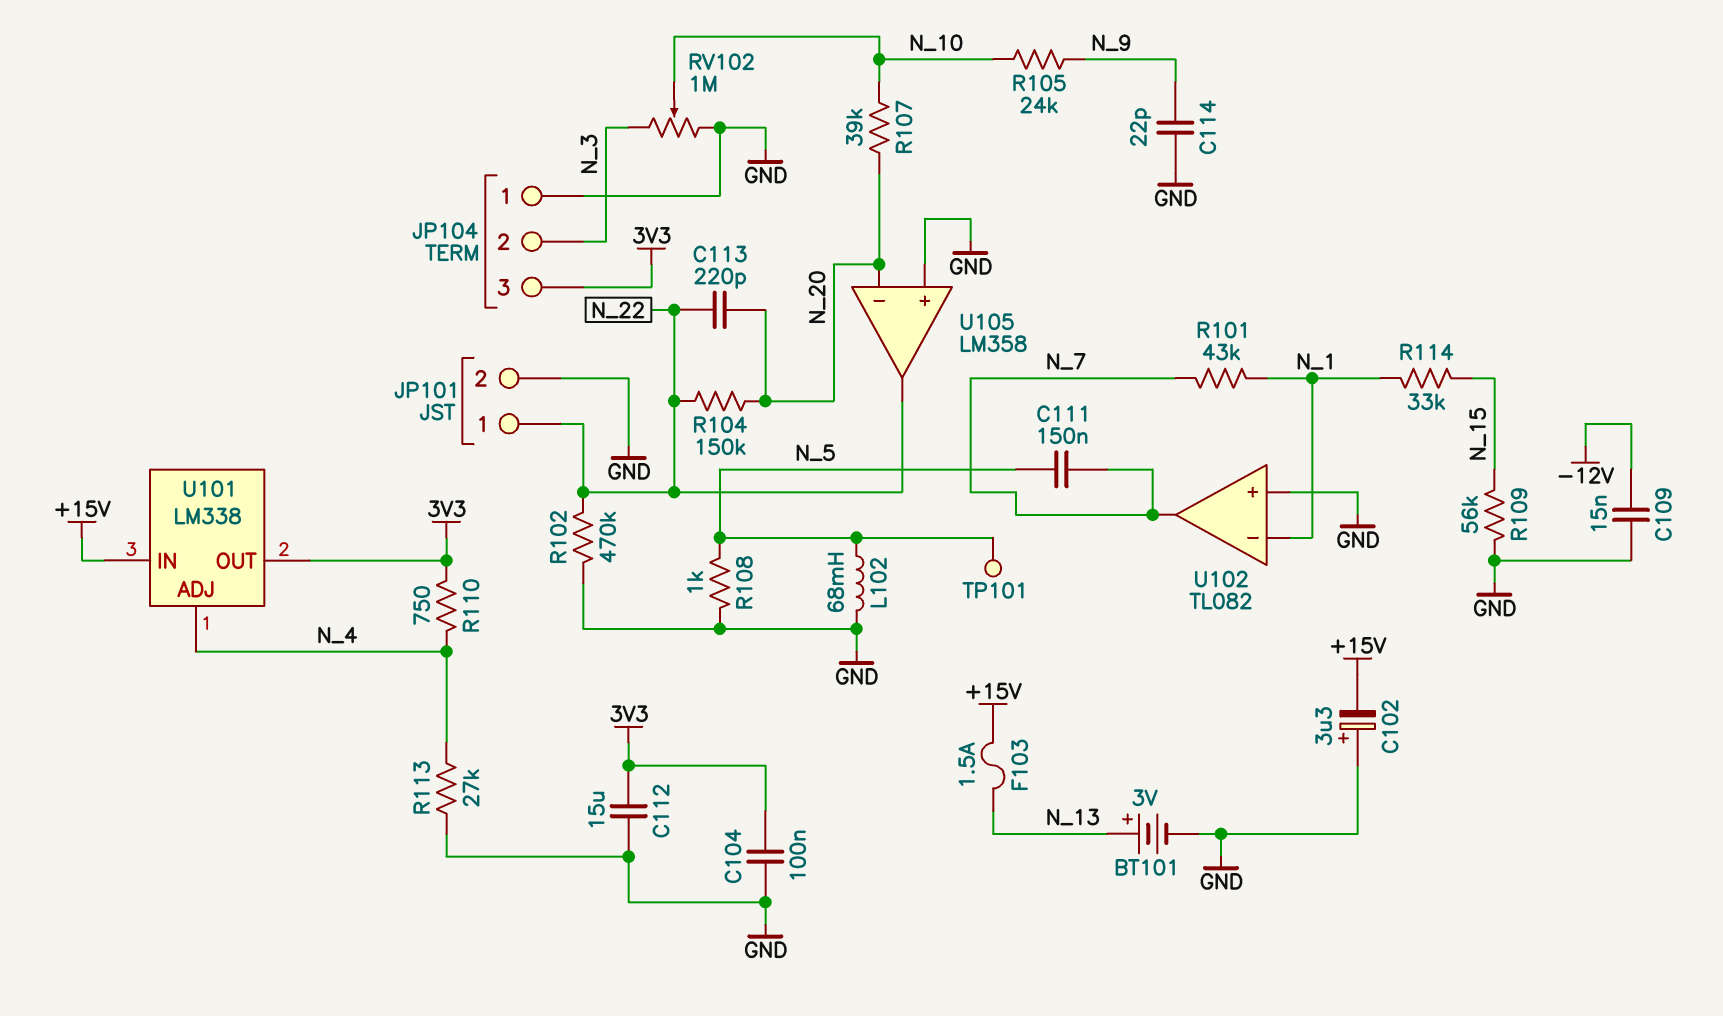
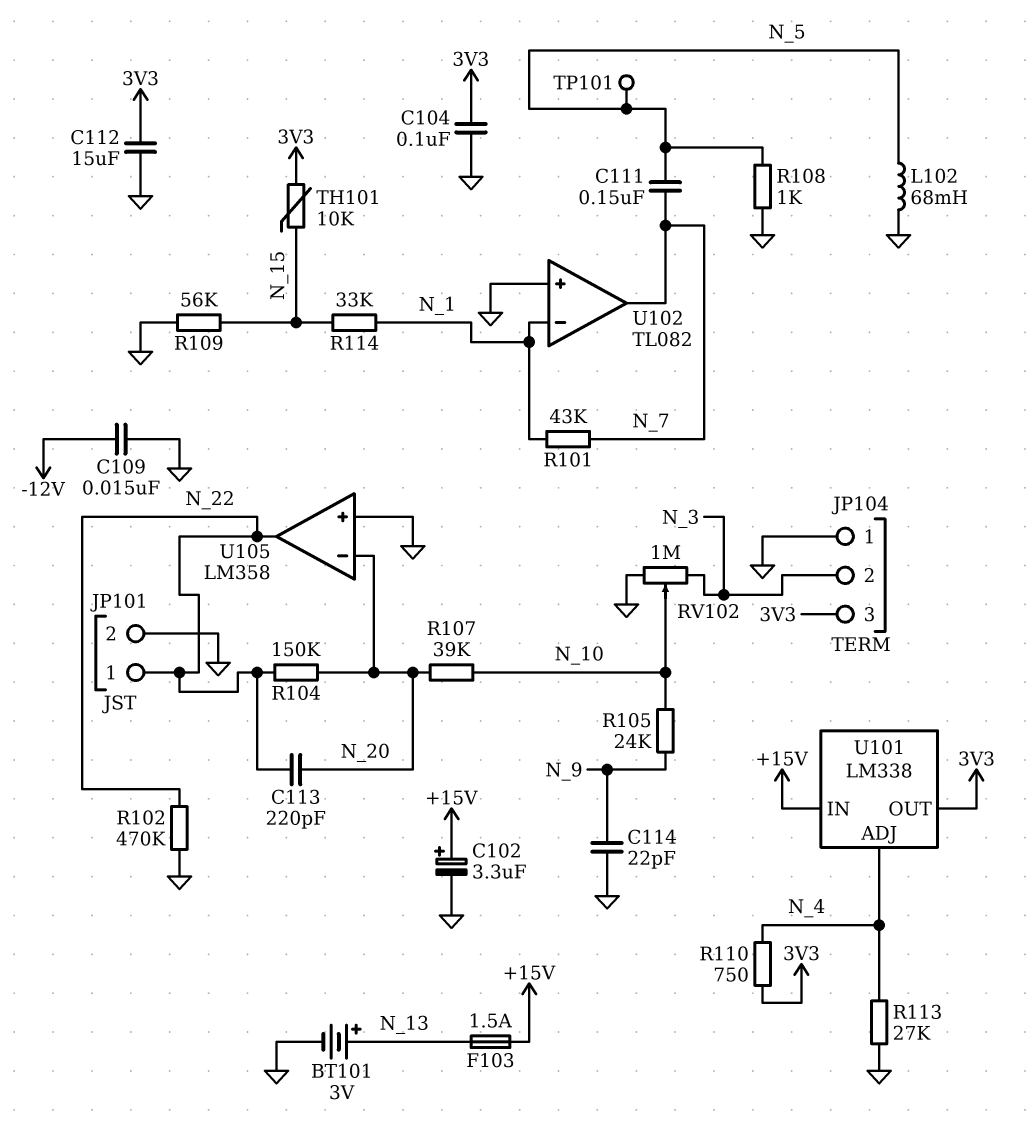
C102: 3.3uF (plus GND, minus +15V) -> 3.3uF (plus +15V, minus GND)
TH101: none -> 10k (3V3, N_15)

